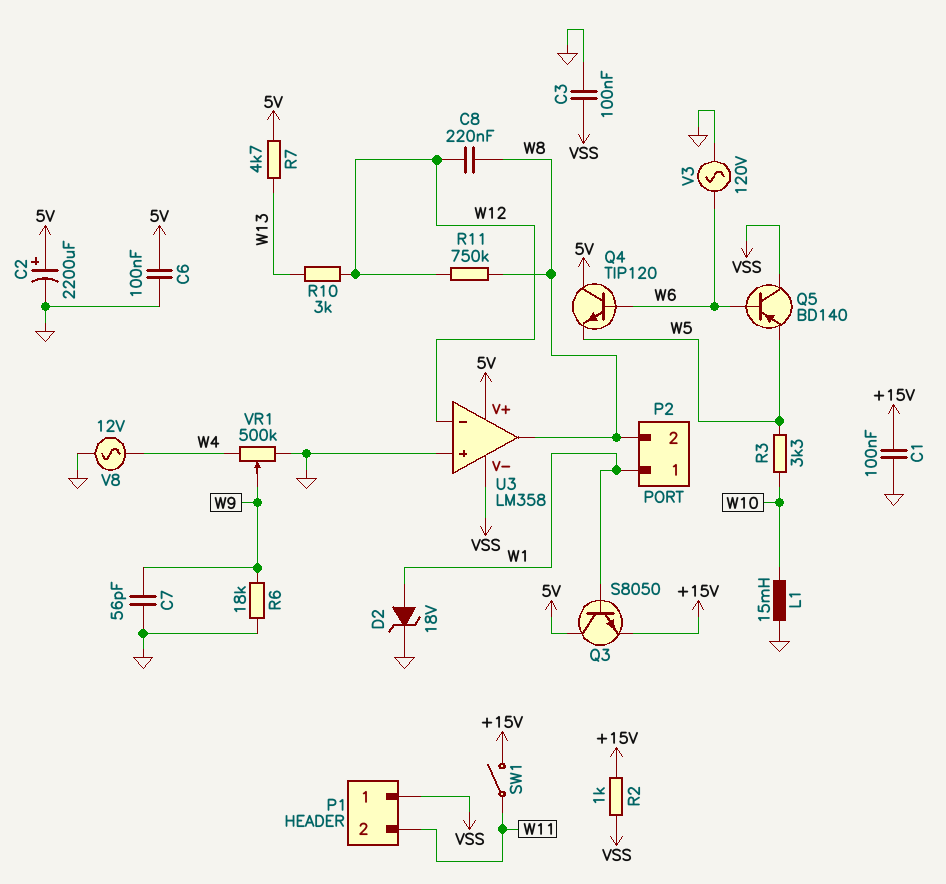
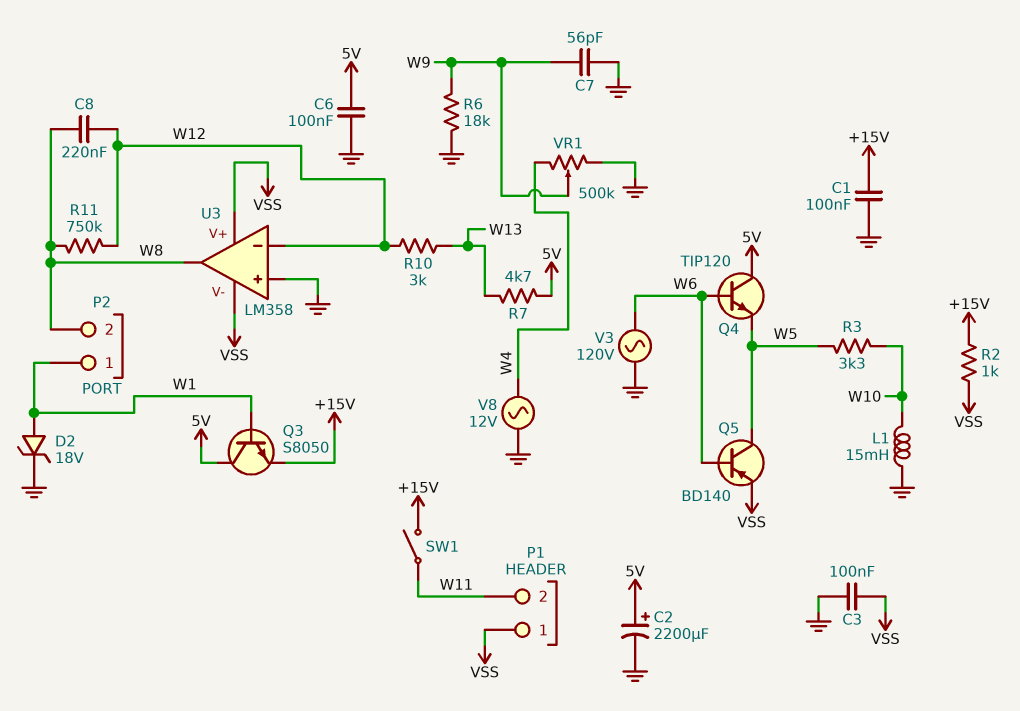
Q5: PNP BD140 (B W6, C VSS, E W5) -> PNP BD140 (B W6, C W5, E VSS)
U3 pin V+: 5V -> VSS

